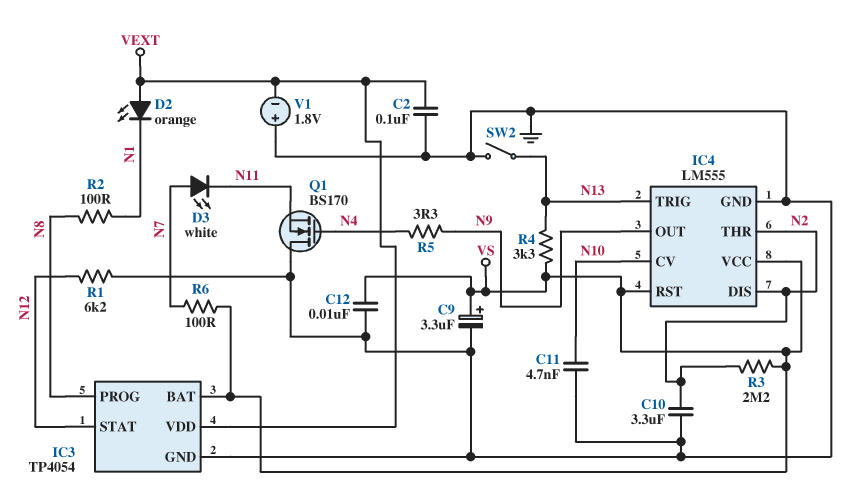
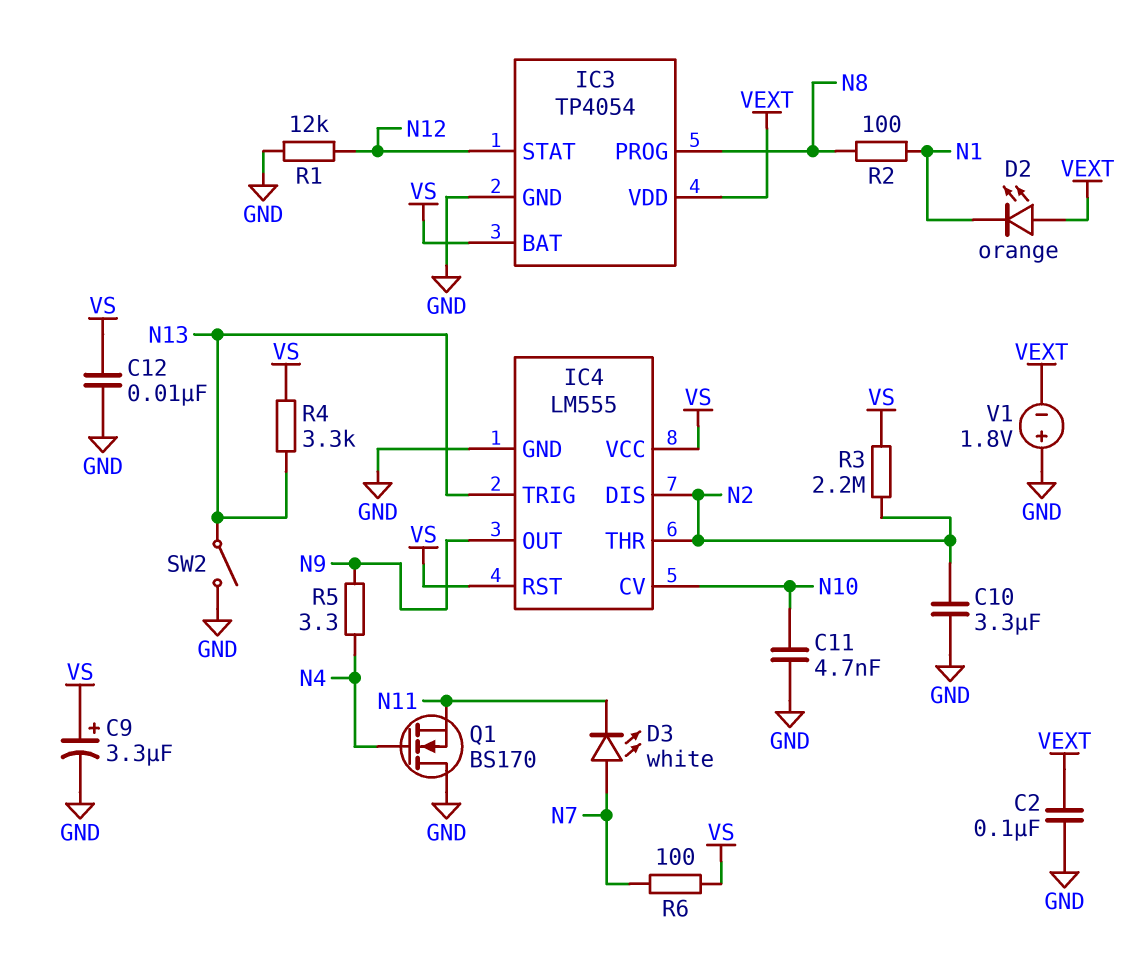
R1: 6.2k (GND, N12) -> 12k (GND, N12)

